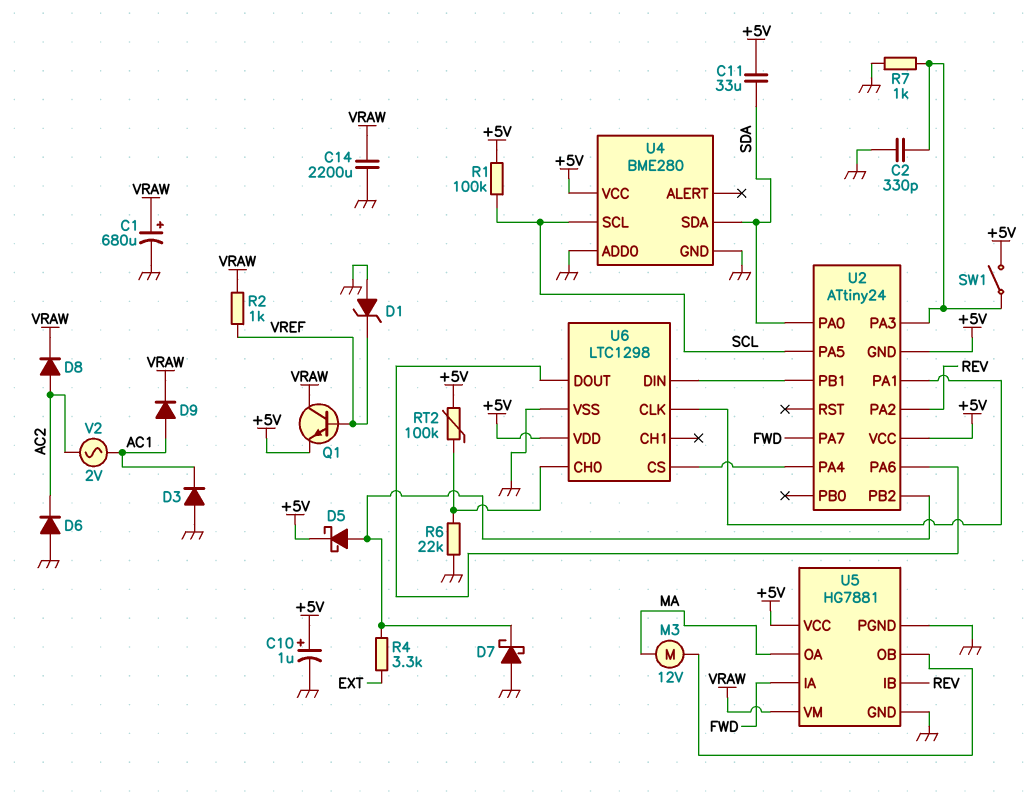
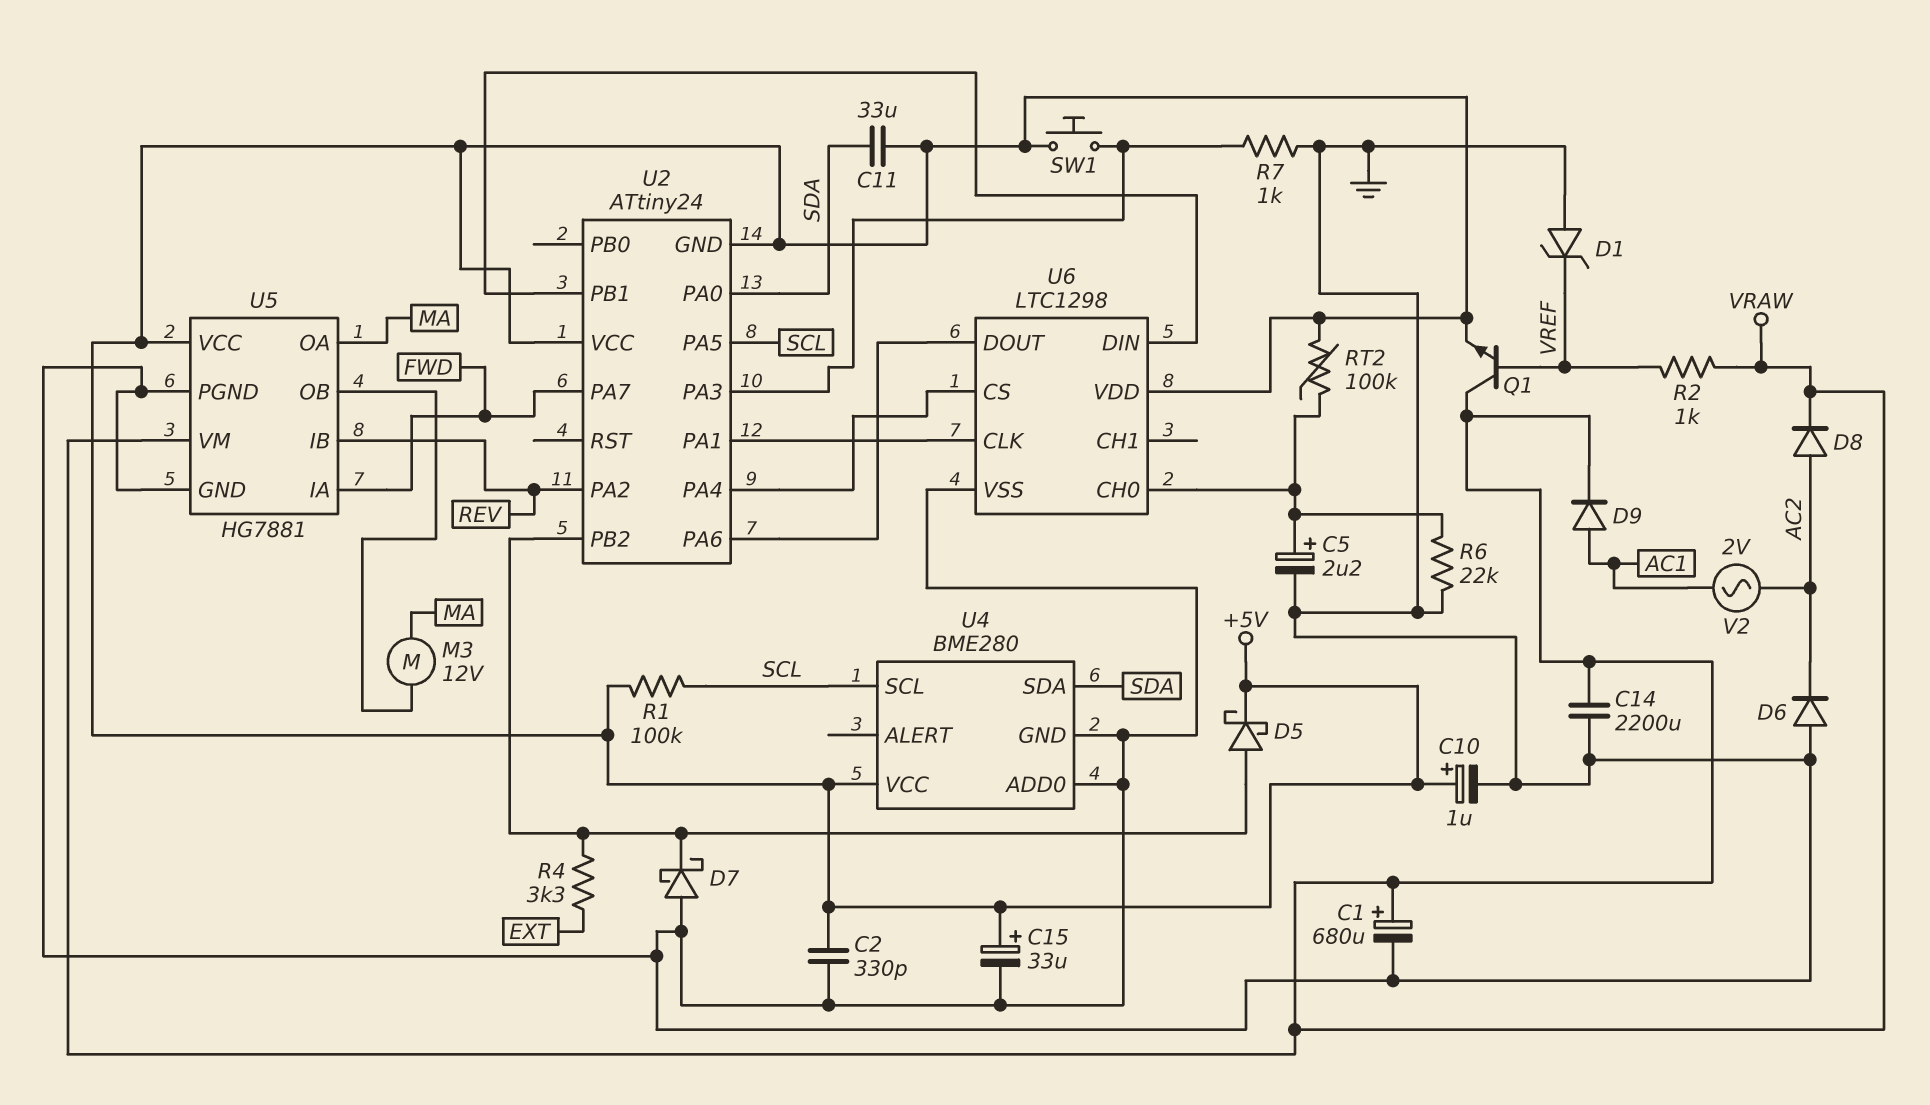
C2: 330pF (GND, U2/PA3) -> 330pF (+5V, GND)
C5: none -> 2.2uF (plus U6/CH0, minus GND)
C15: none -> 33uF (plus +5V, minus GND)
D3: diode (A GND, K AC1) -> none
SW1: switch (+5V, U2/PA3) -> button (+5V, U2/PA3)

